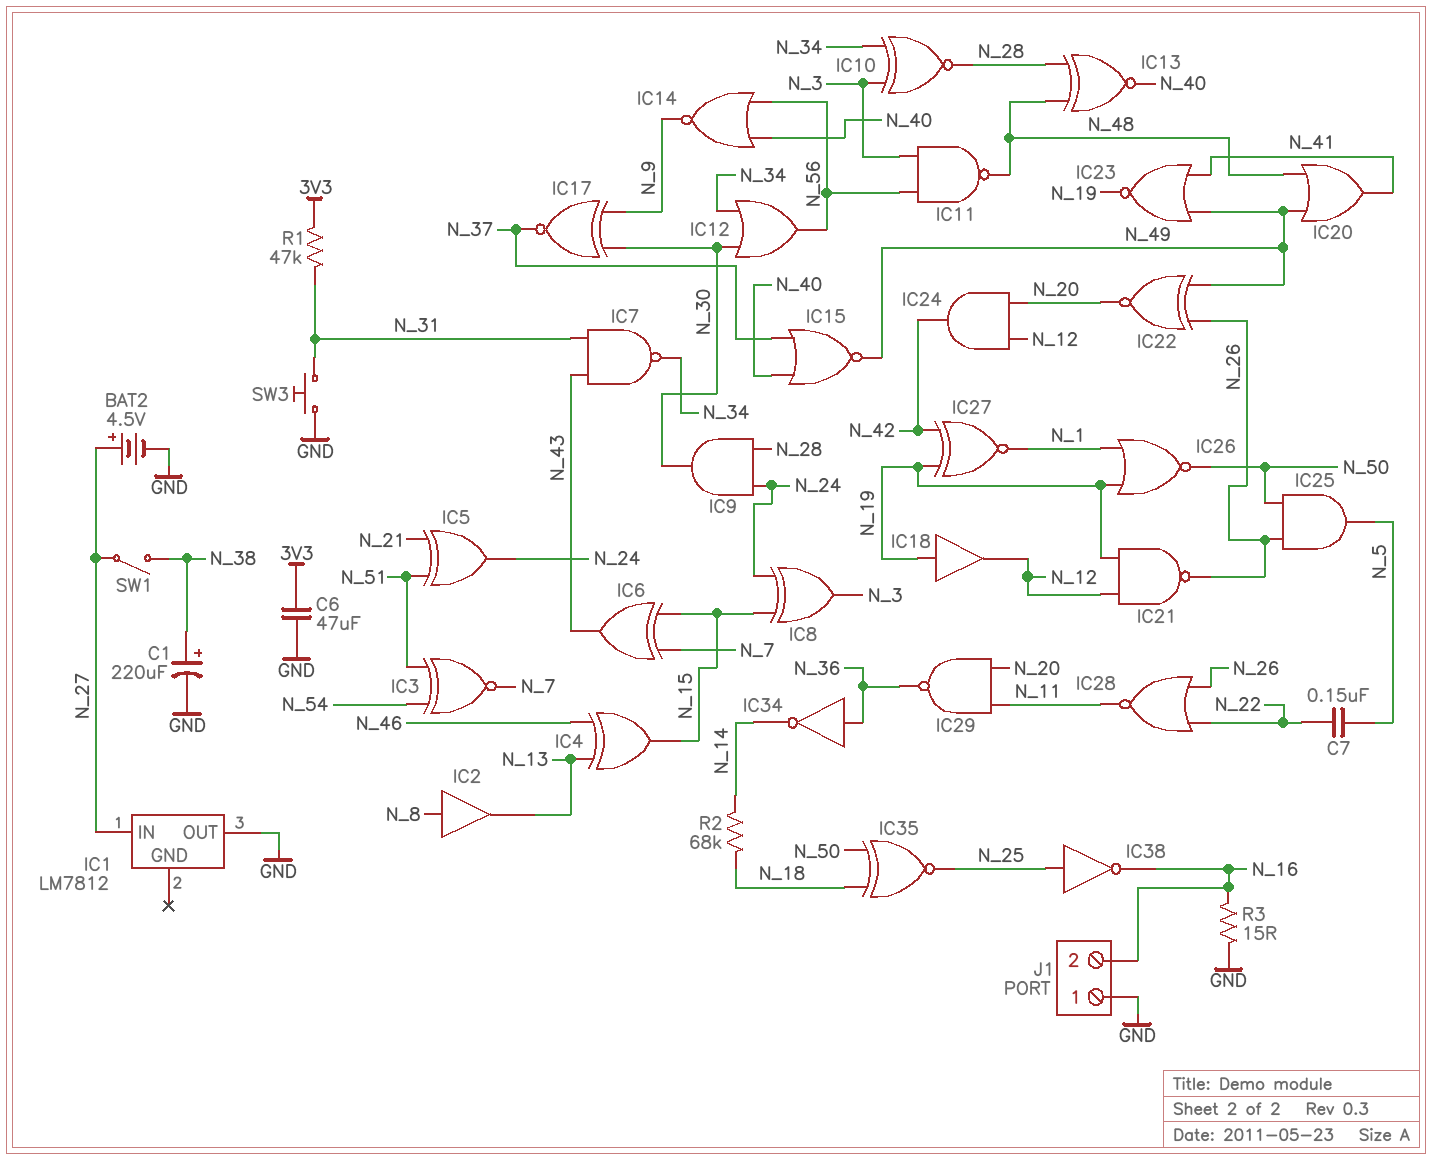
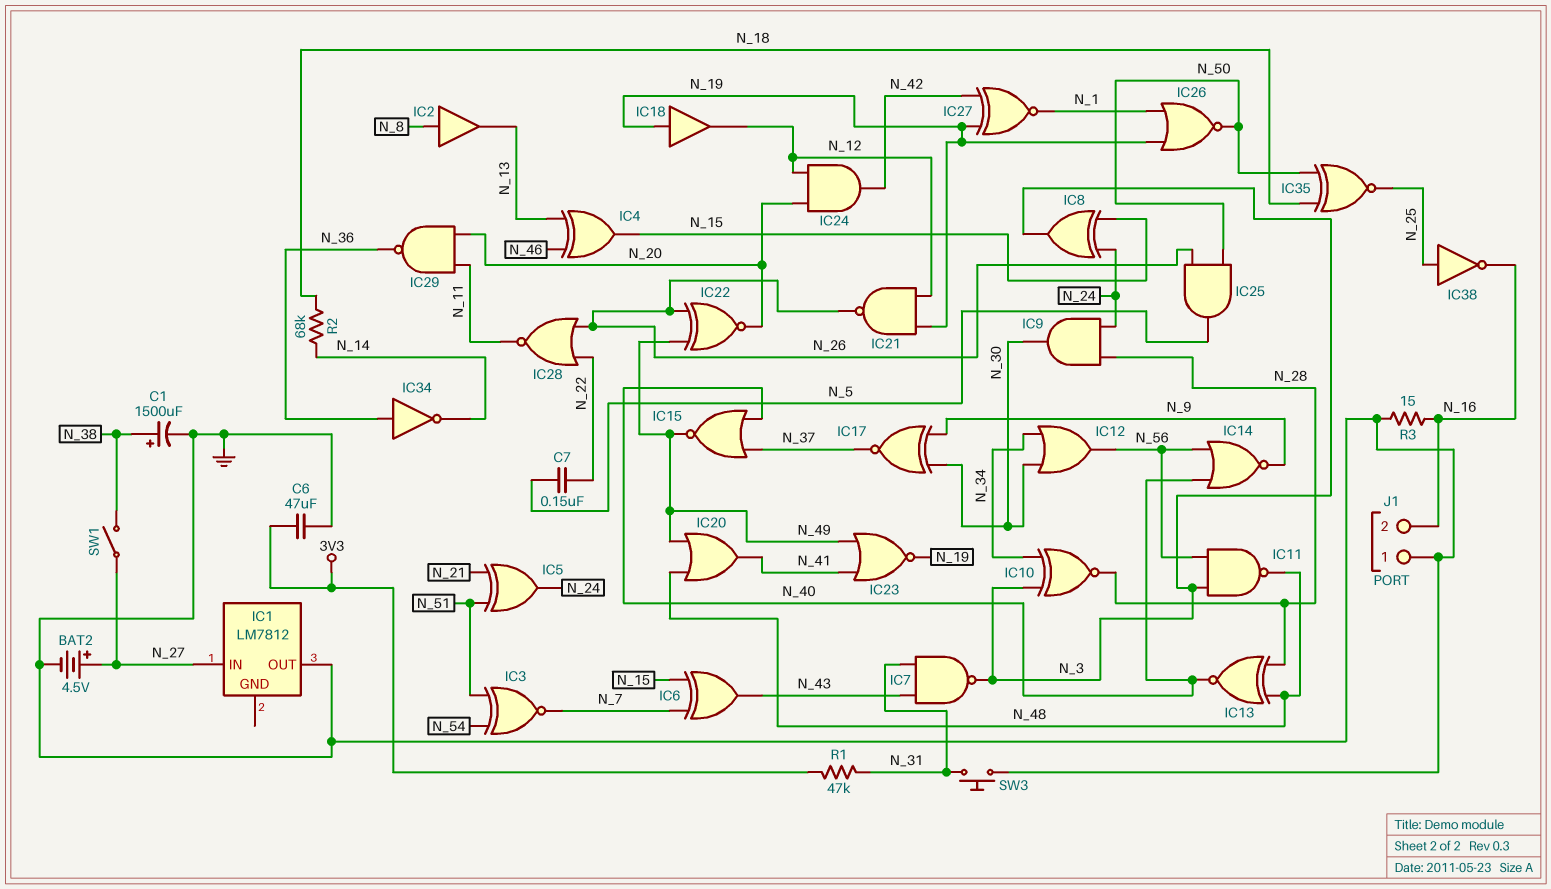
C1: 220uF (plus N_38, minus GND) -> 1500uF (plus N_38, minus GND)
IC7: NAND (in N_31, in N_43, out N_34) -> NAND (in N_31, in N_43, out N_3)

